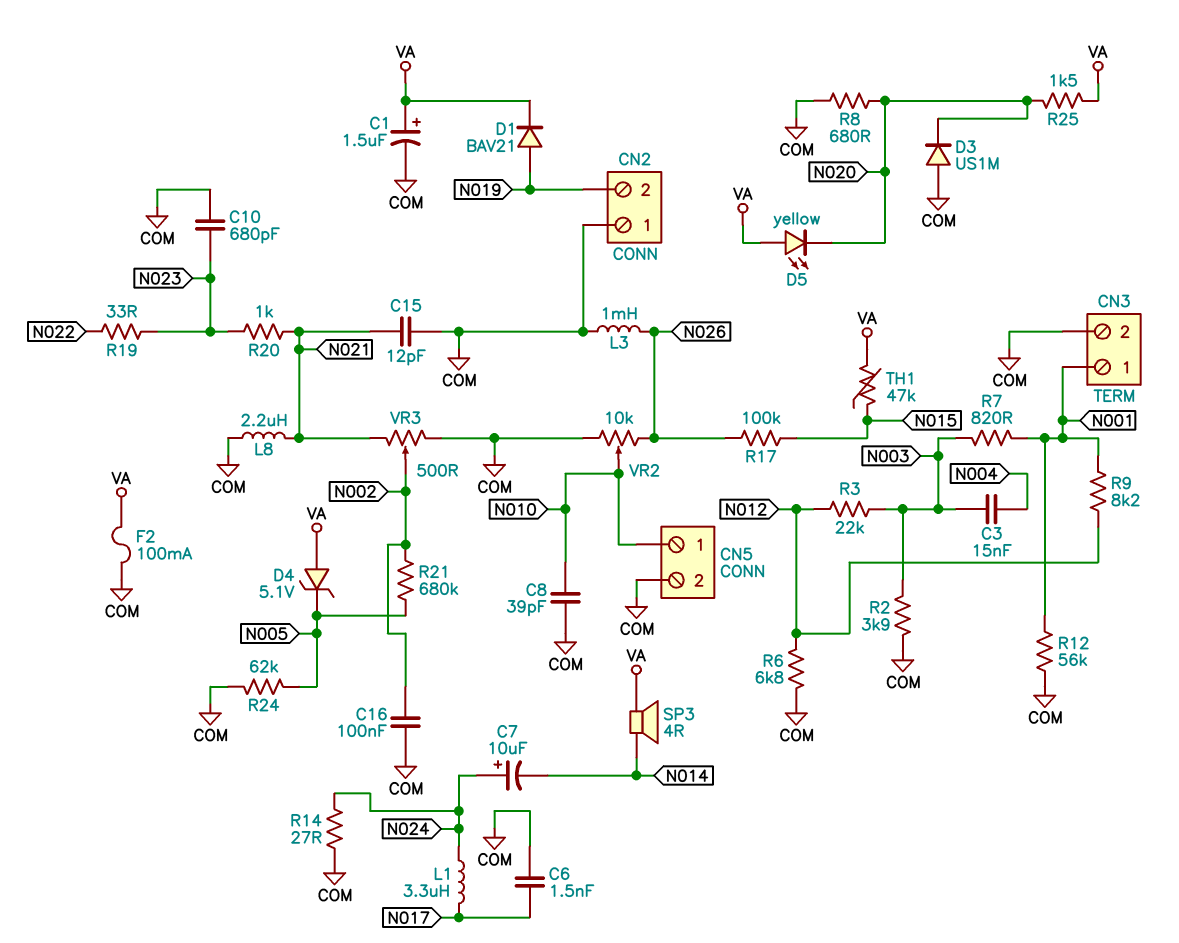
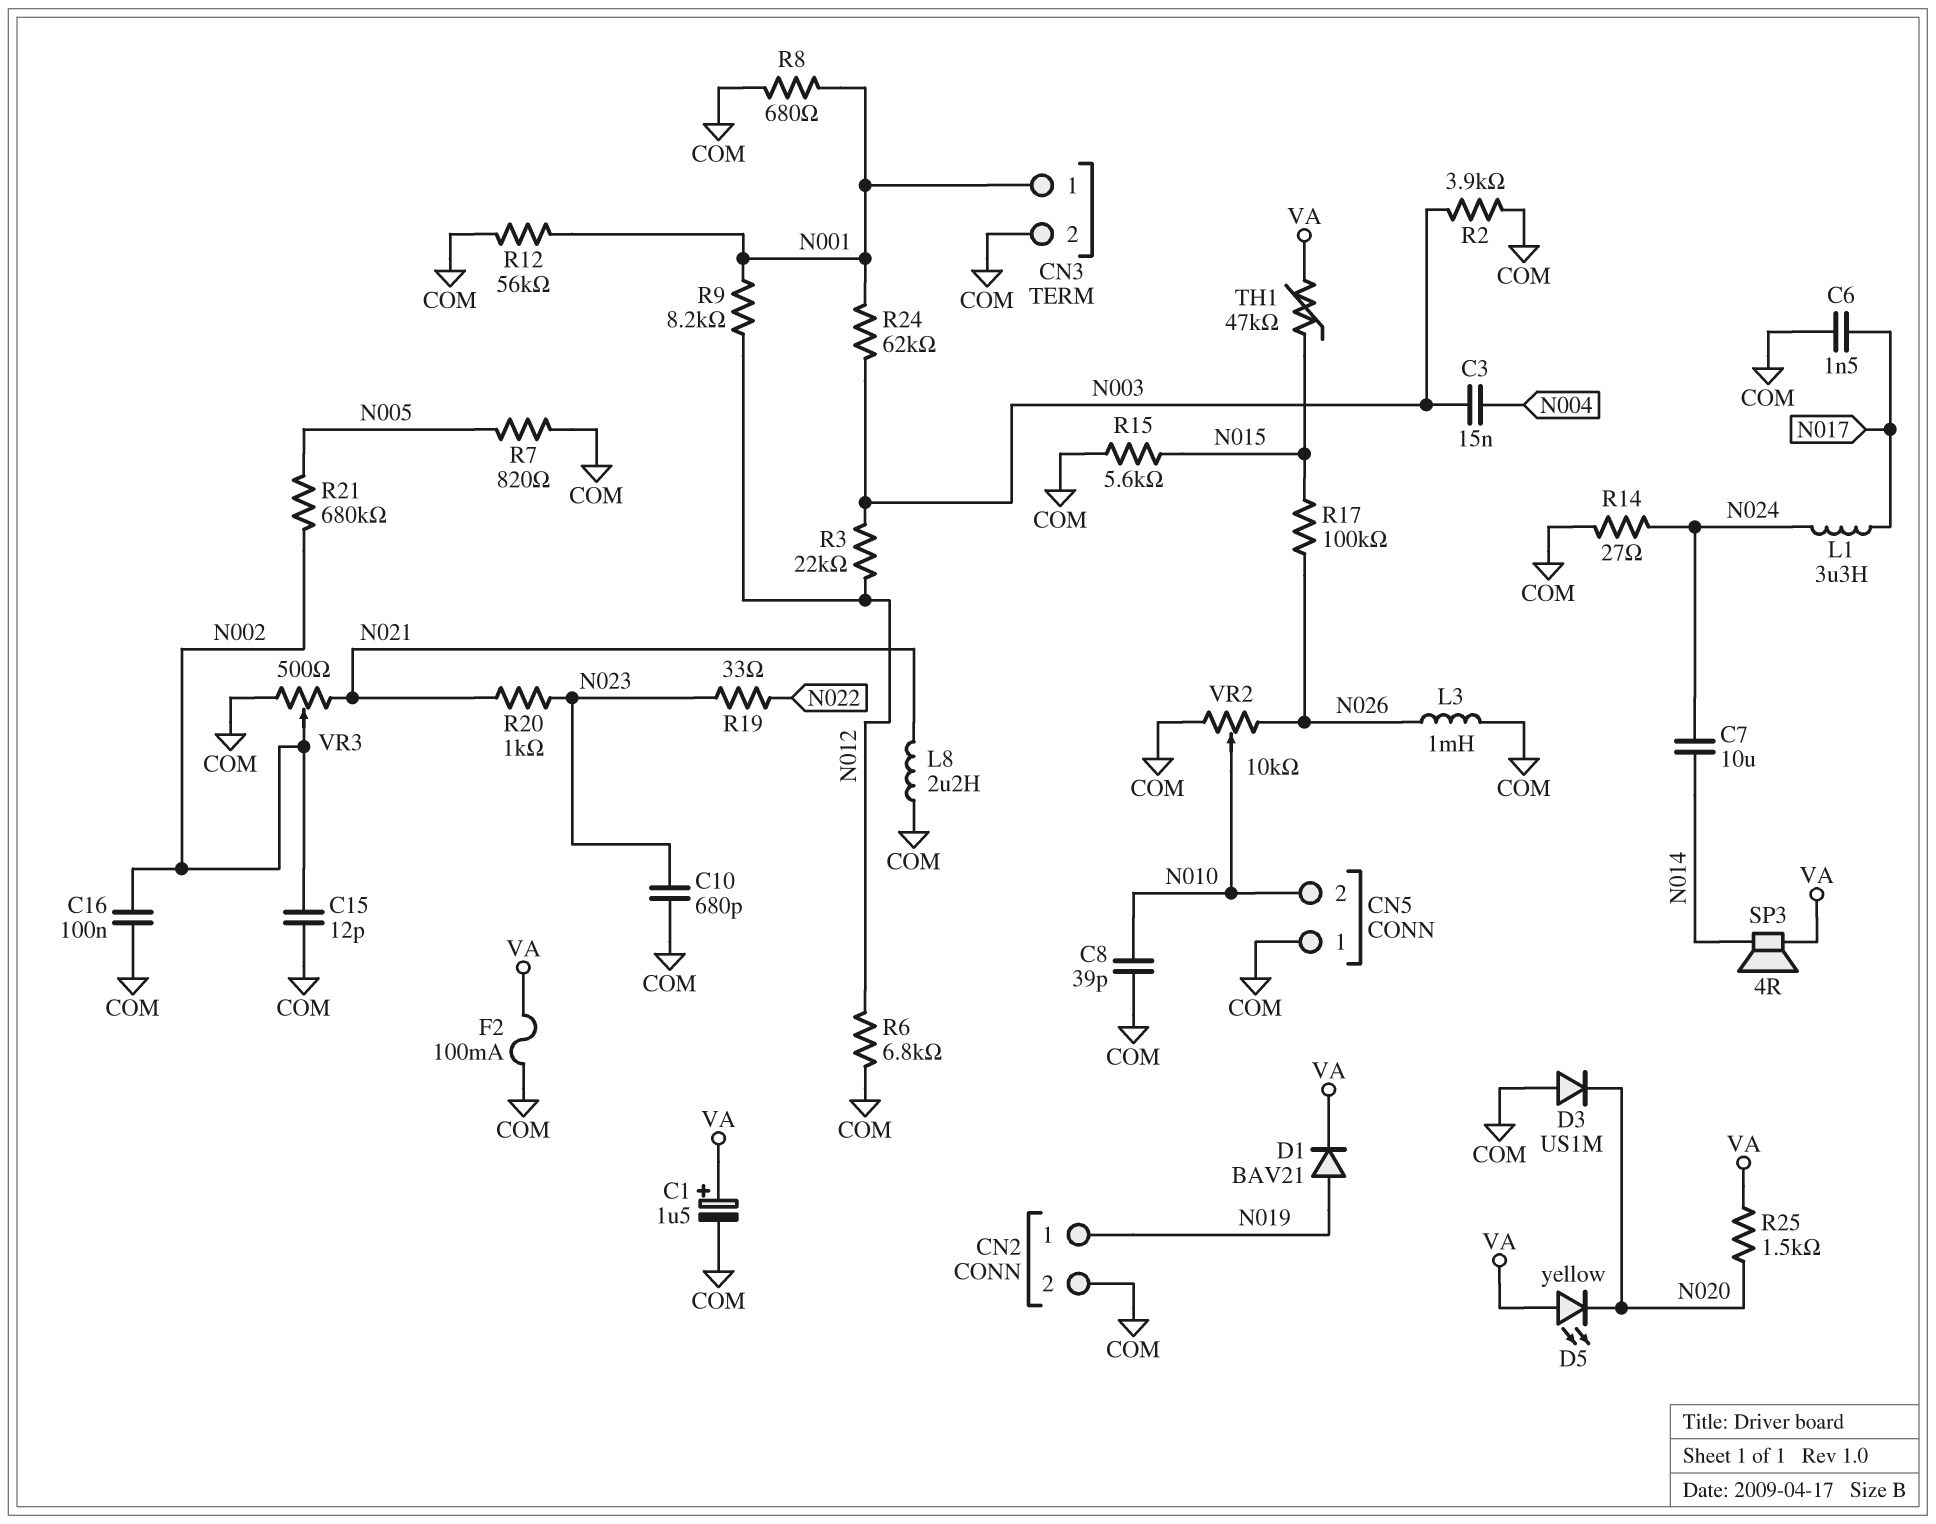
C7: 10uF (plus N024, minus N014) -> 10uF (N014, N024)
C15: 12pF (COM, N021) -> 12pF (COM, N002)
CN2 pin 1: COM -> N019
CN2 pin 2: N019 -> COM
CN5 pin 1: N010 -> COM
CN5 pin 2: COM -> N010
D4: zener 5.1V (A VA, K N005) -> none
R7: 820 (N001, N003) -> 820 (COM, N005)
R8: 680 (COM, N020) -> 680 (COM, N001)
R15: none -> 5.6k (COM, N015)
R24: 62k (COM, N005) -> 62k (N001, N003)

